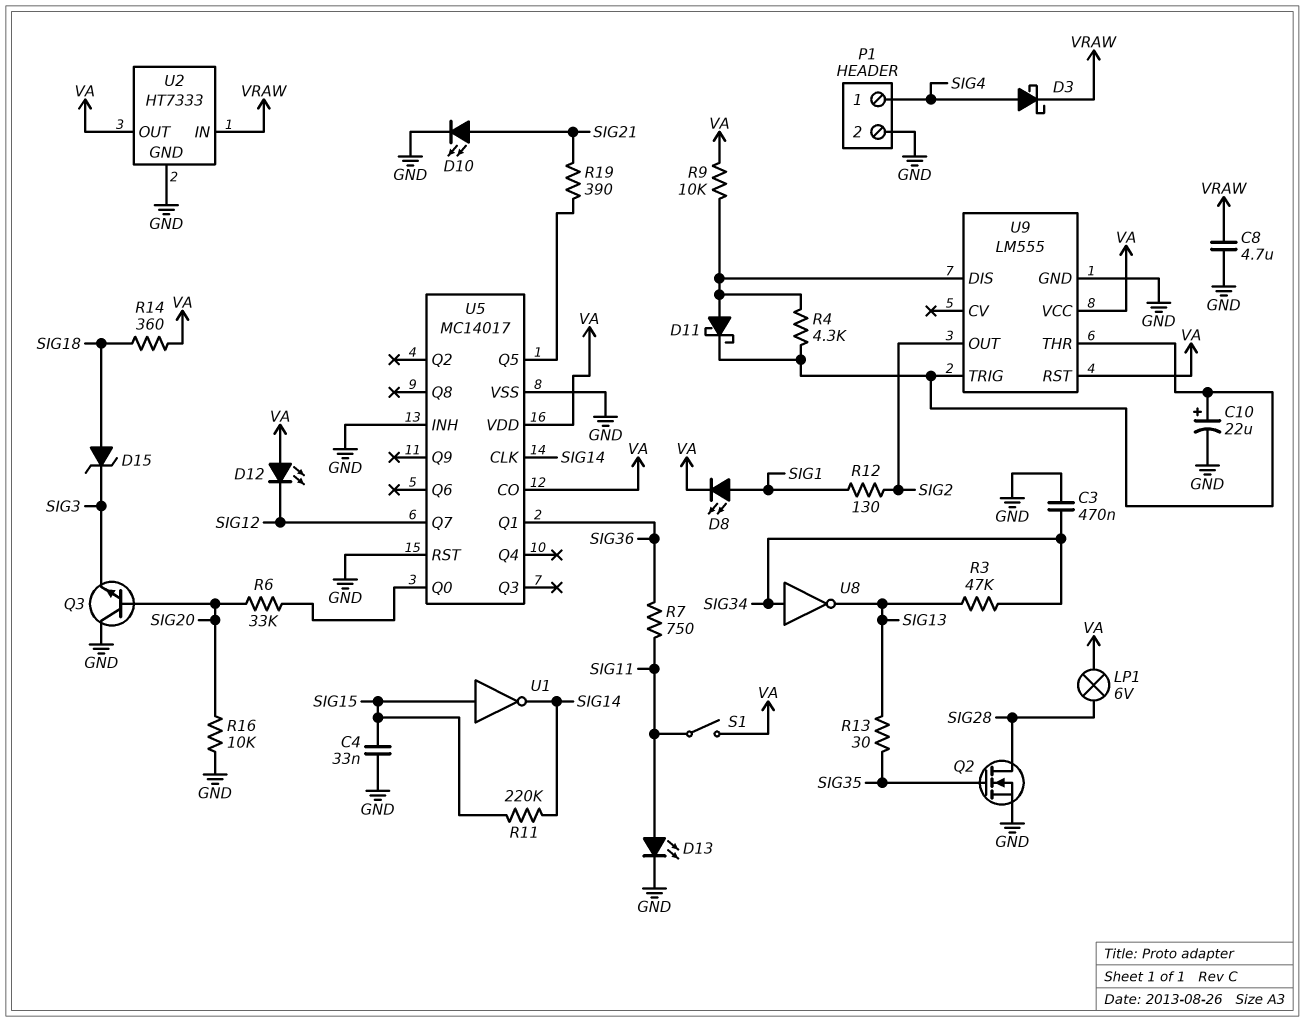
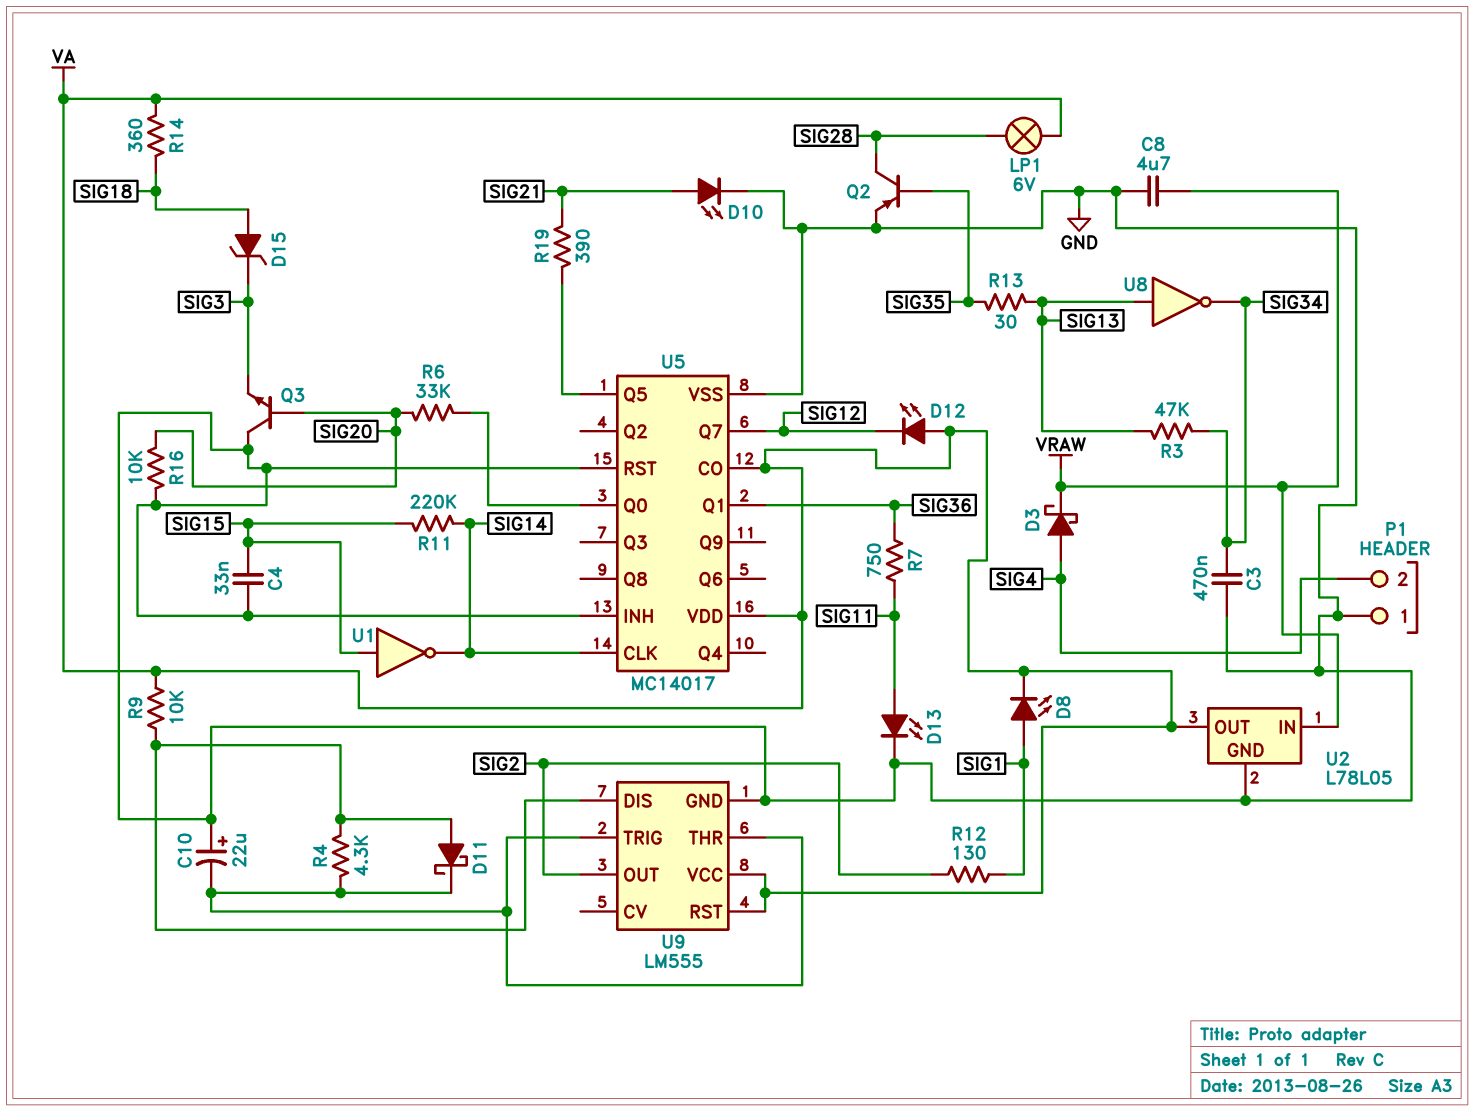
C10: 22uF (plus U9/THR, minus GND) -> 22uF (plus GND, minus U9/THR)
P1 pin 1: SIG4 -> GND
P1 pin 2: GND -> SIG4
Q2: NMOS (G SIG35, D SIG28, S GND) -> PNP (B SIG35, C SIG28, E GND)
S1: switch (SIG11, VA) -> none
U2: HT7333 -> L78L05
U8: NOT (in SIG34, out SIG13) -> NOT (in SIG13, out SIG34)

